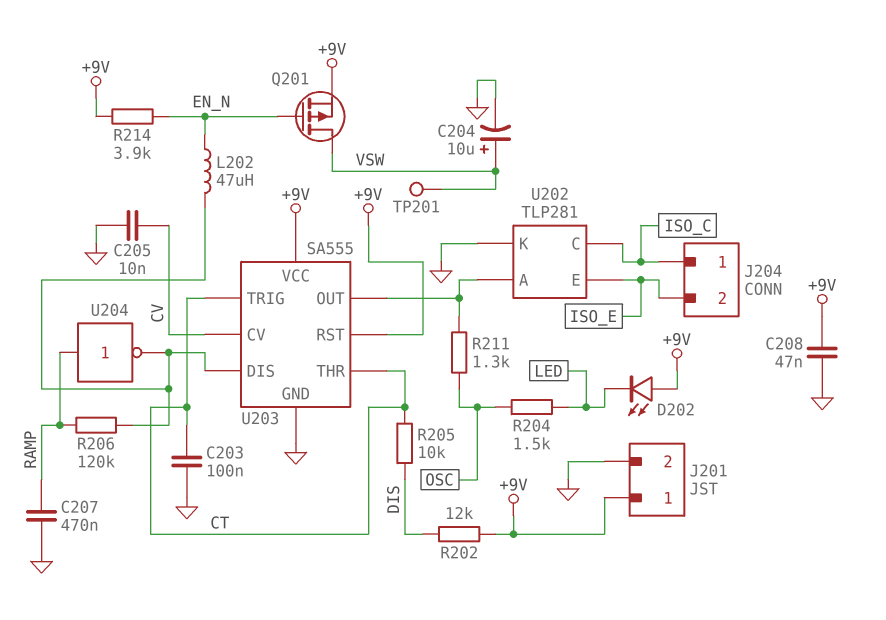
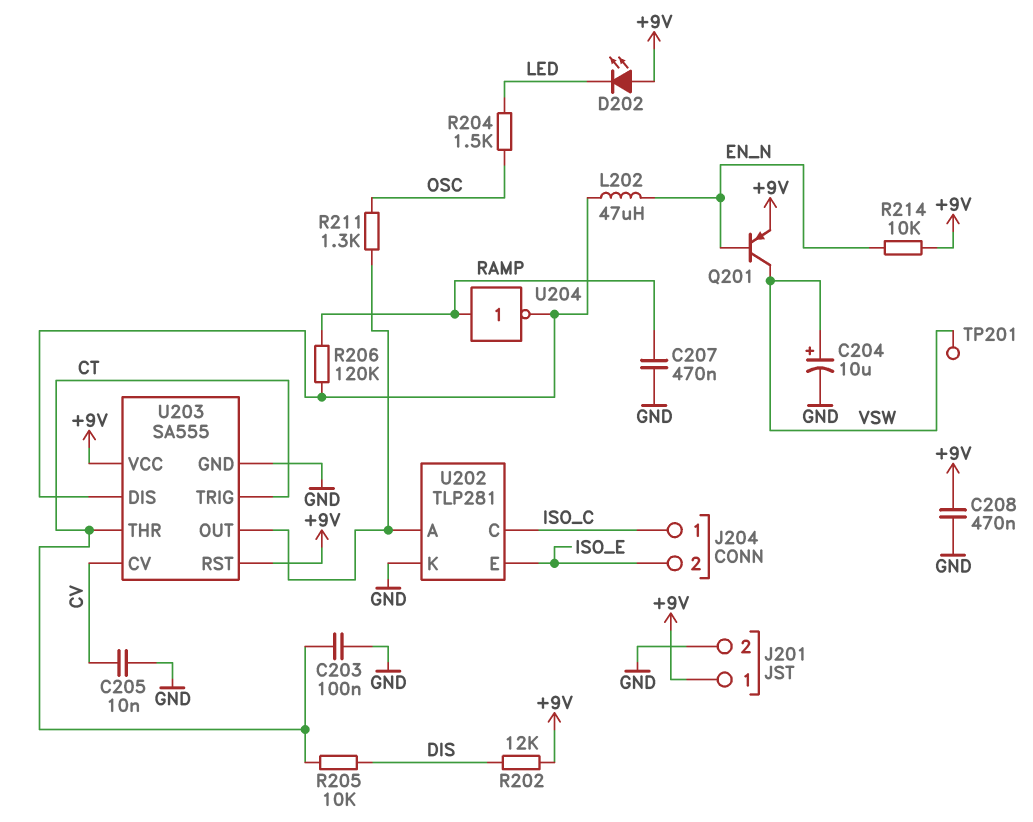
C208: 47nF (+9V, GND) -> 470nF (+9V, GND)
Q201: PMOS (G EN_N, D VSW, S +9V) -> PNP (B EN_N, C VSW, E +9V)
R214: 3.9k (+9V, EN_N) -> 10k (+9V, EN_N)

